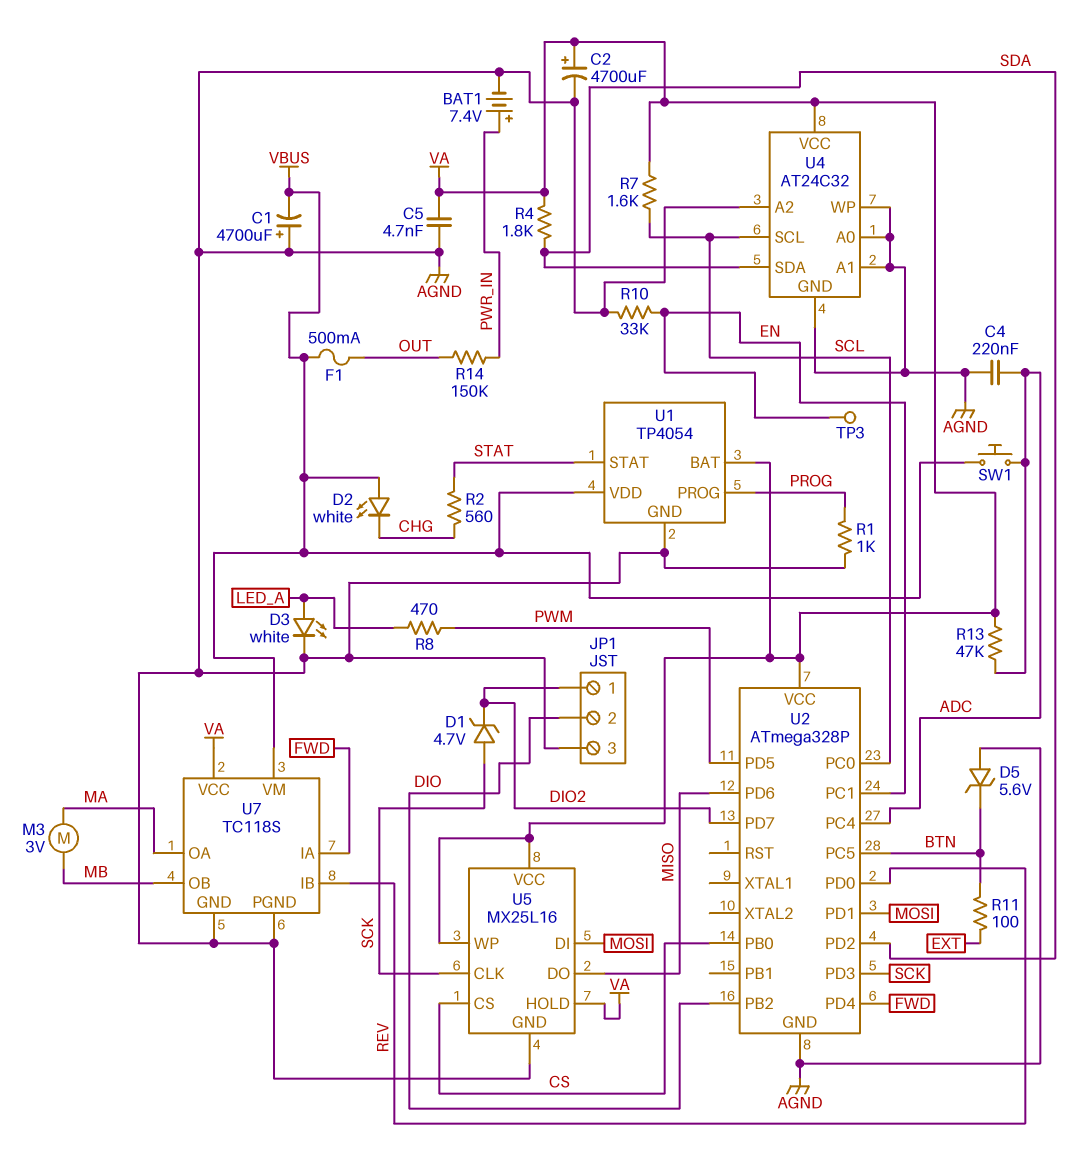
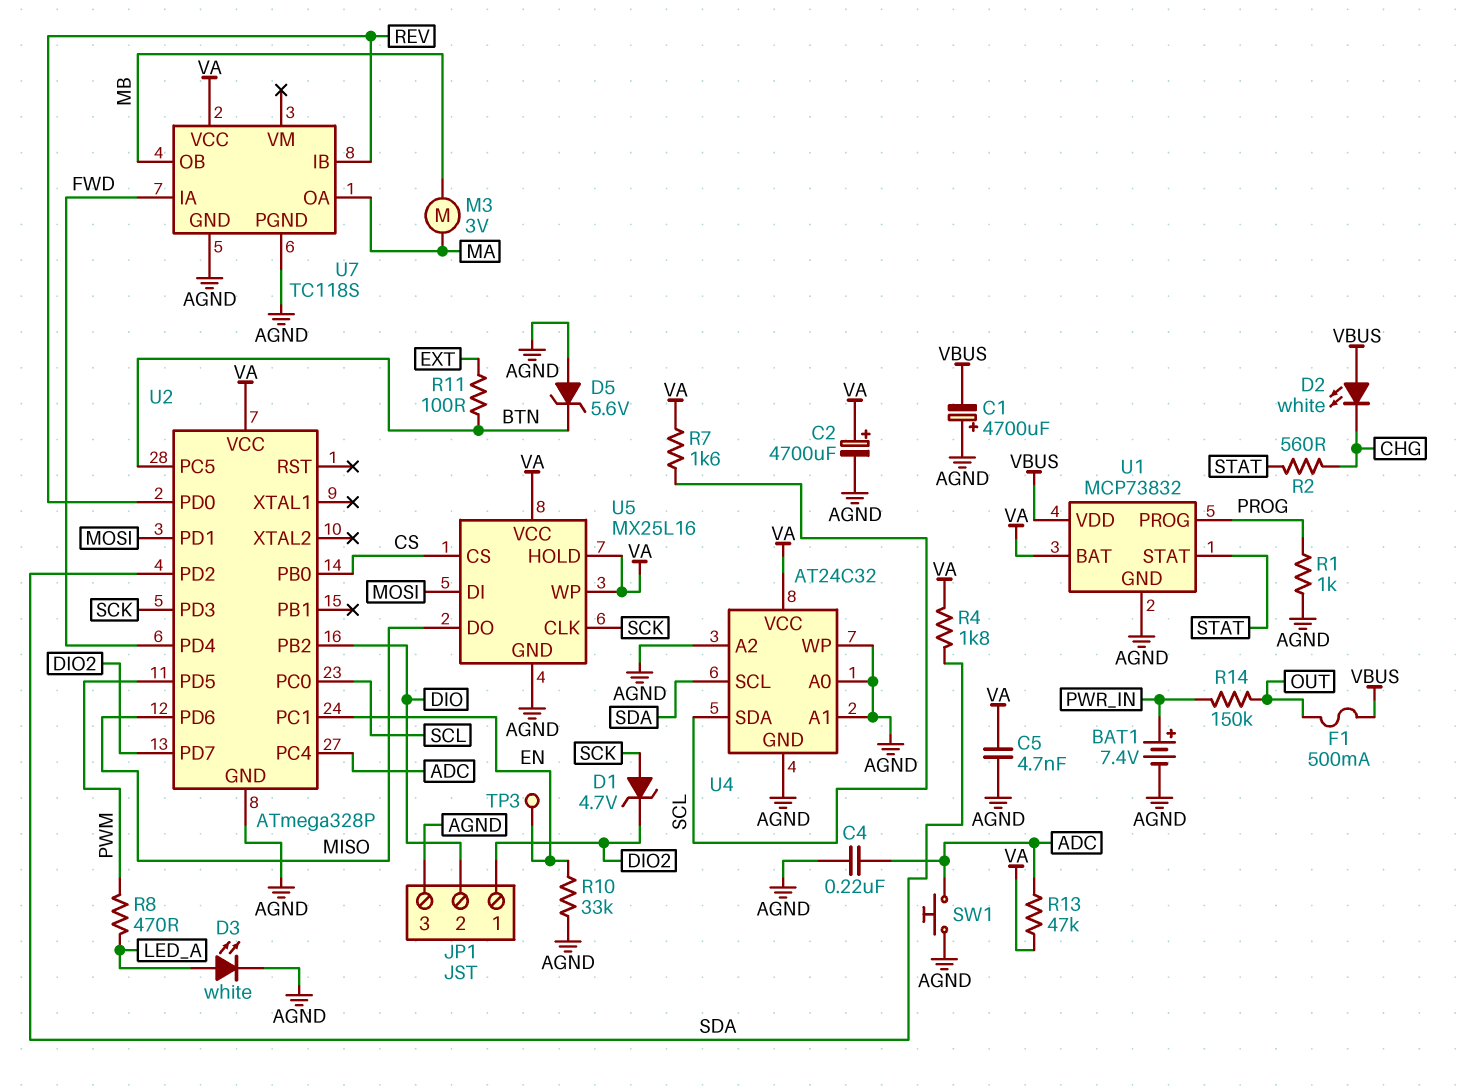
SW1: button (ADC, VBUS) -> button (ADC, AGND)
U1: TP4054 -> MCP73832
U4 pin SCL: SCL -> SDA
U4 pin SDA: SDA -> SCL
U7 pin VM: VBUS -> none

